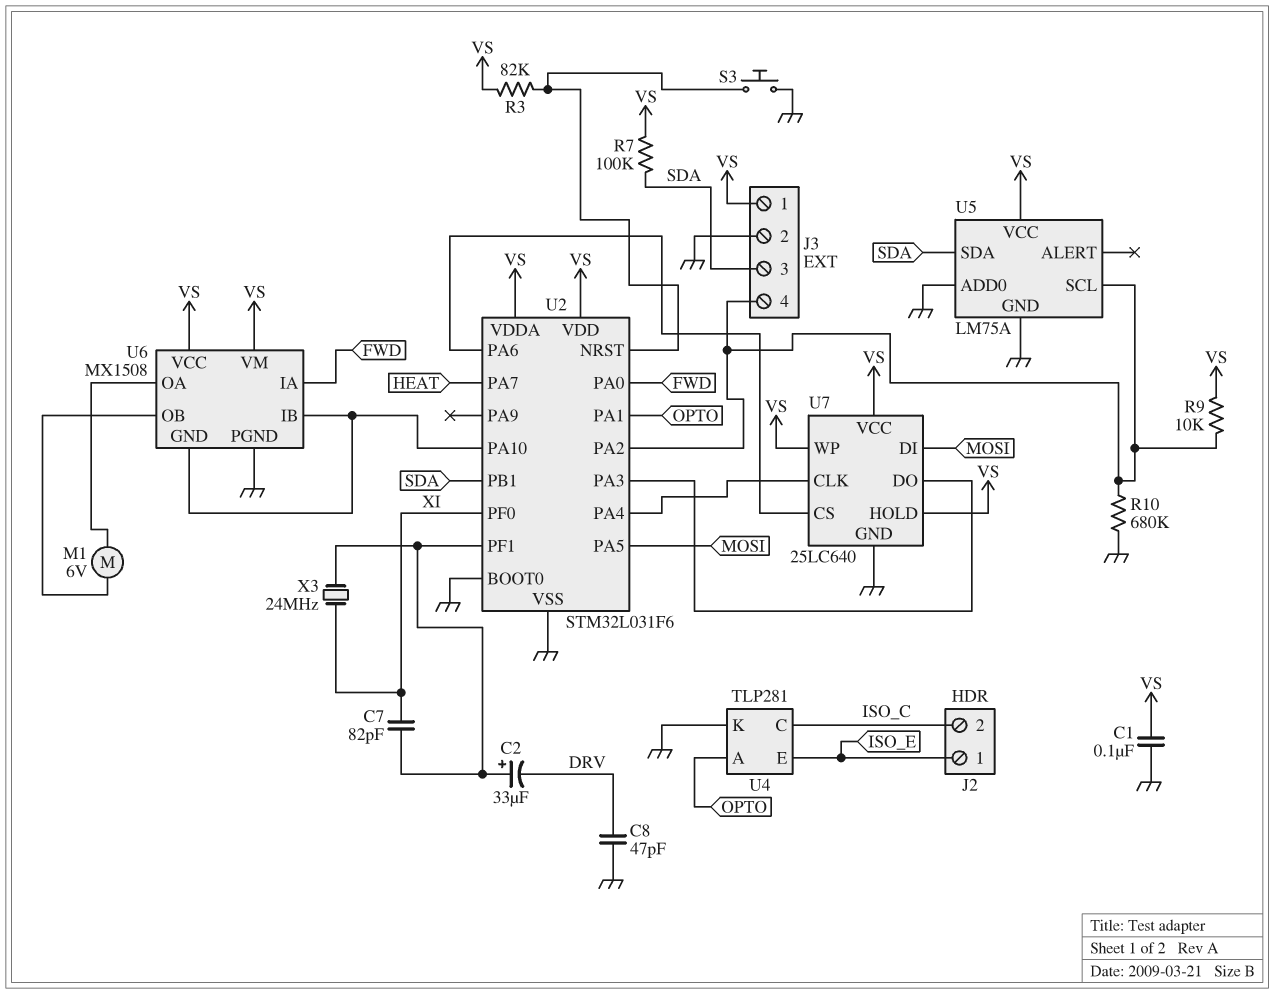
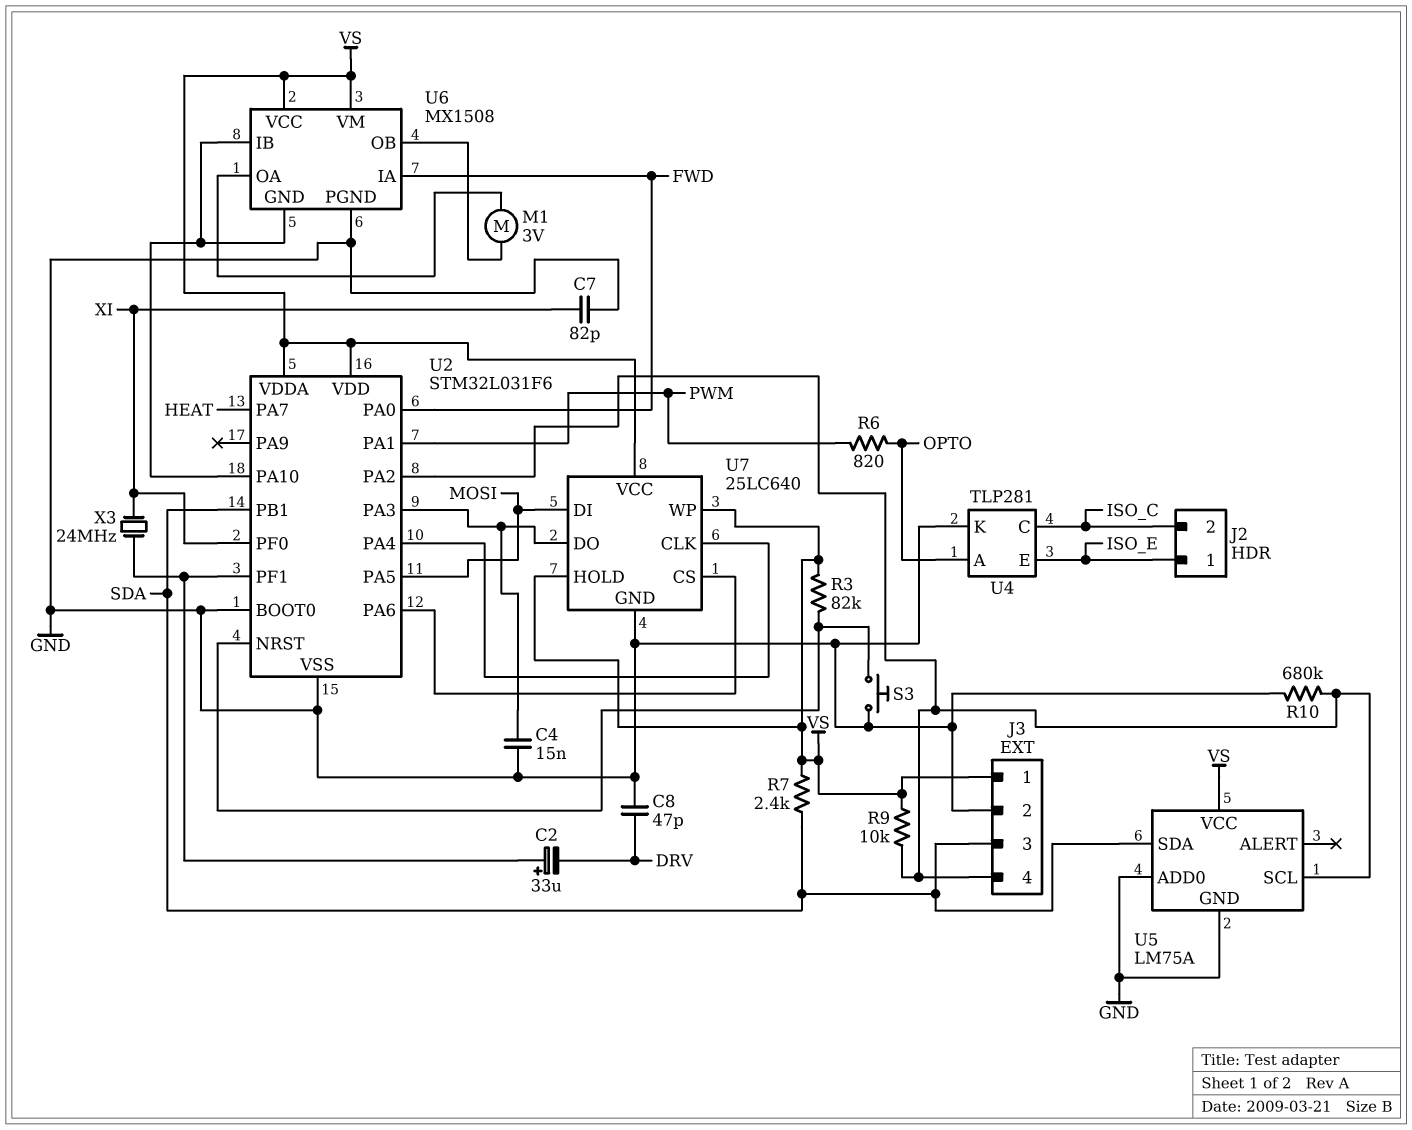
C1: 100nF (GND, VS) -> none
C4: none -> 15nF (GND, U2/PA3)
C7: 82pF (U2/PF1, XI) -> 82pF (GND, XI)
M1: motor 6V (U6/OA, U6/OB) -> motor 3V (U6/OA, U6/OB)
R6: none -> 820 (OPTO, PWM)
R7: 100k (SDA, VS) -> 2.4k (SDA, VS)
U2 pin PA1: OPTO -> PWM

